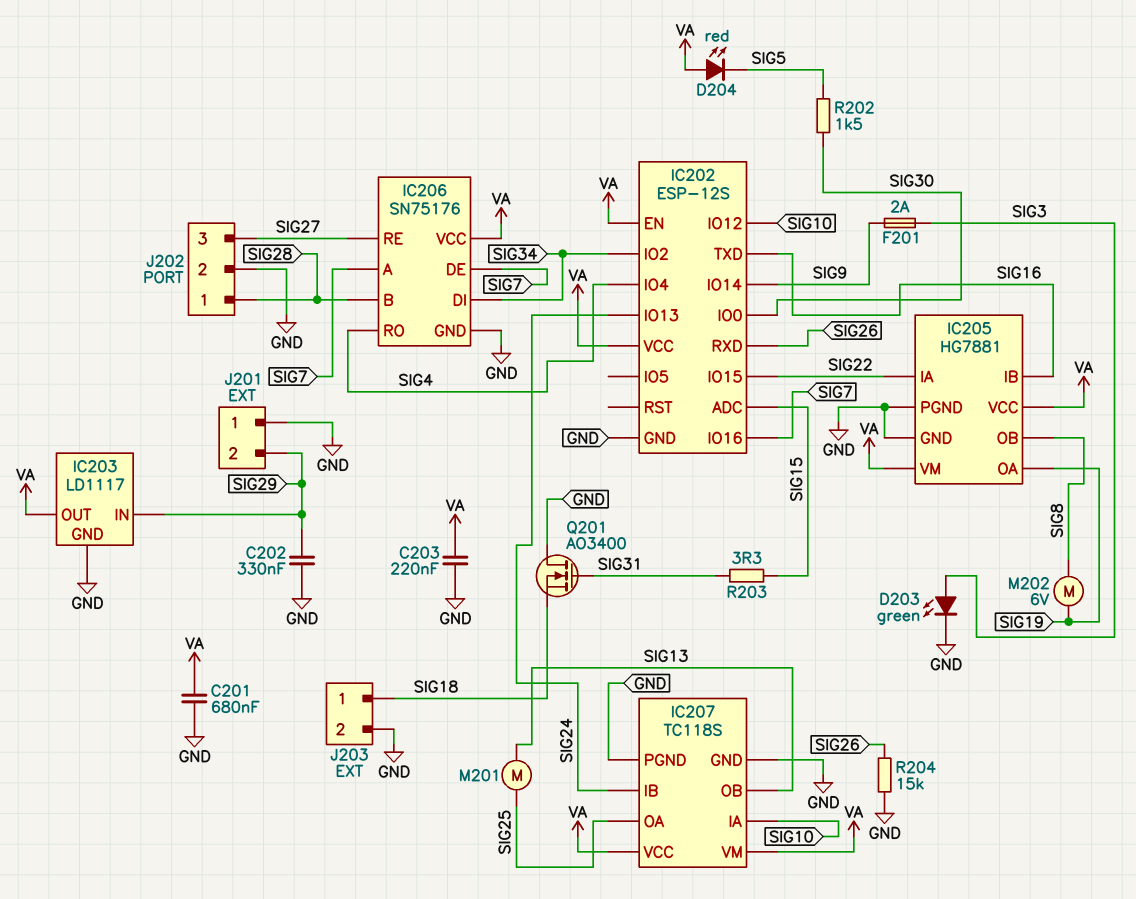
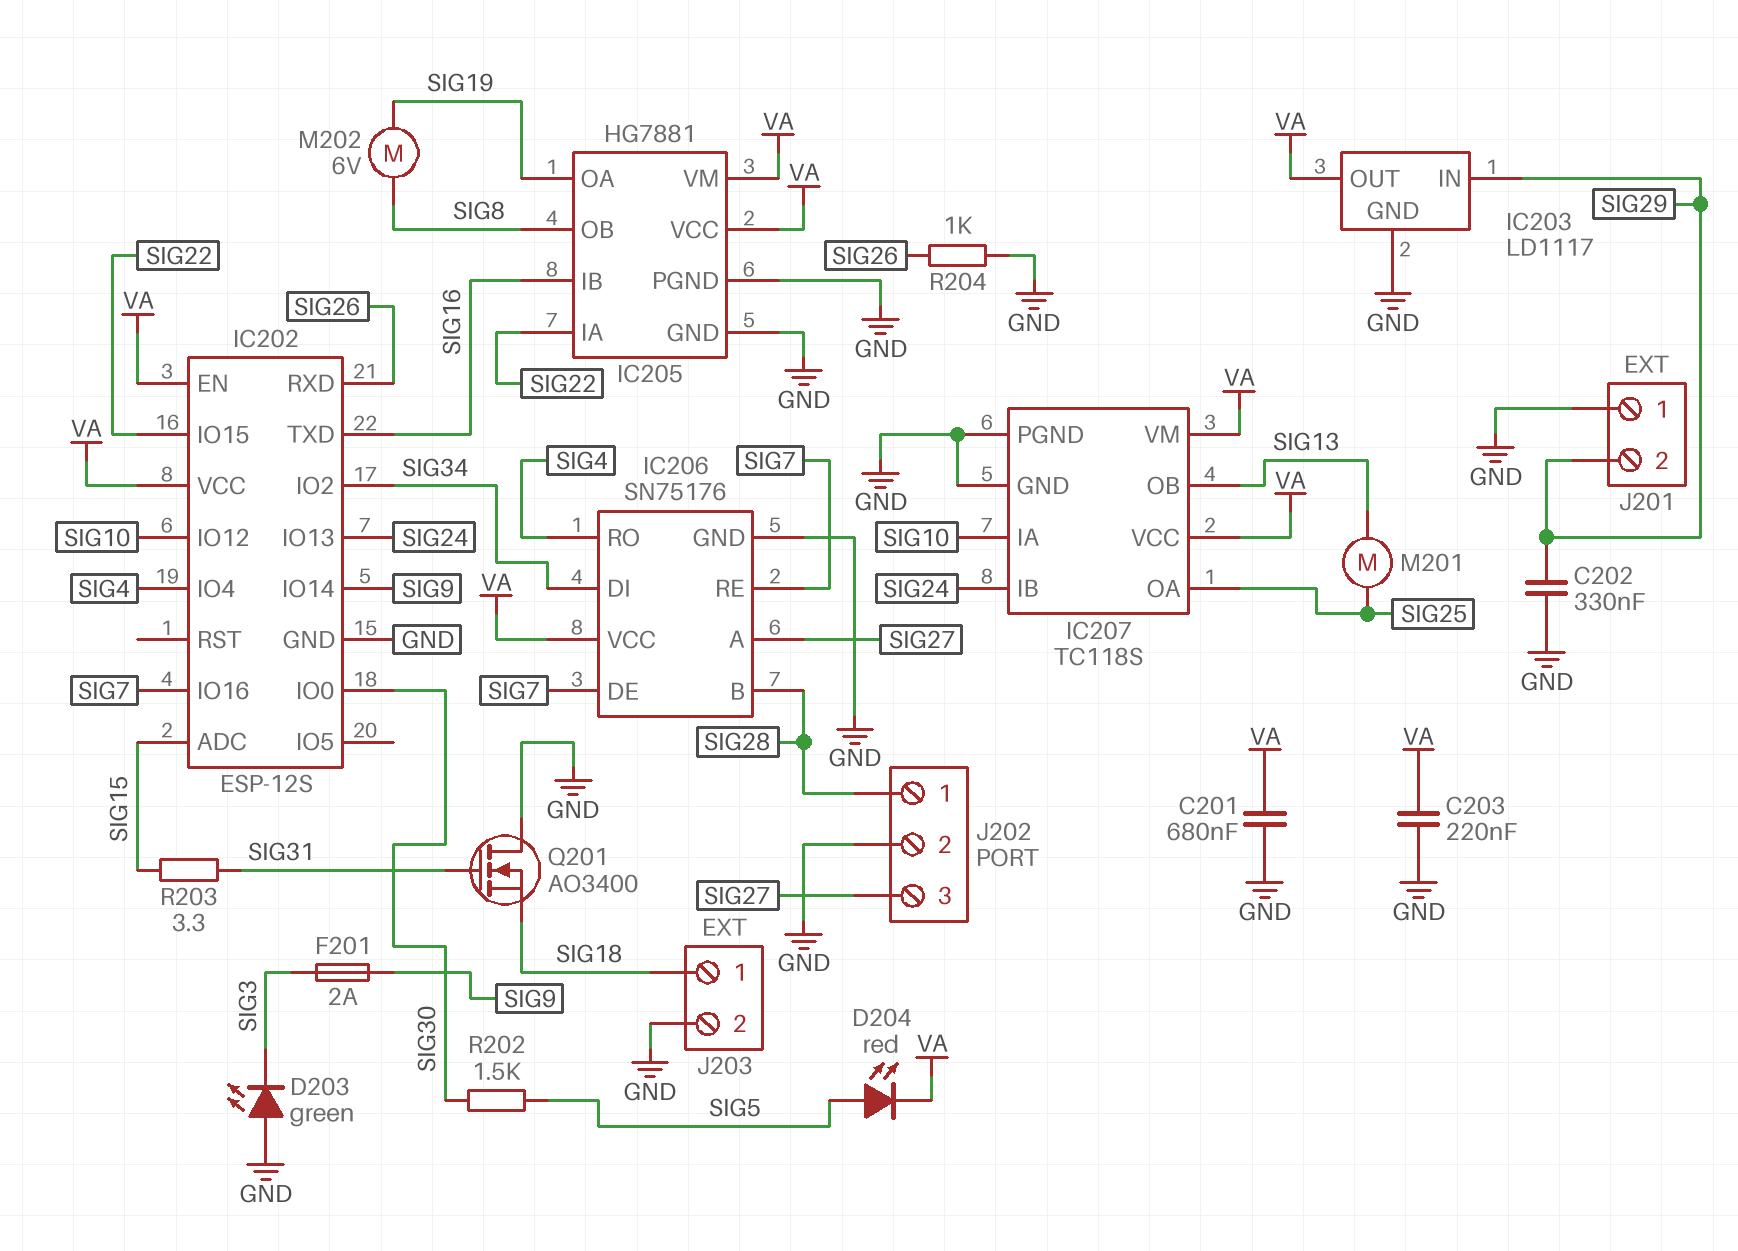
D203: LED green (A SIG3, K GND) -> LED green (A GND, K SIG3)
D204: LED red (A VA, K SIG5) -> LED red (A SIG5, K VA)
IC206 pin A: SIG7 -> SIG27
IC206 pin RE: SIG27 -> SIG7
R204: 15k (GND, SIG26) -> 1k (GND, SIG26)

